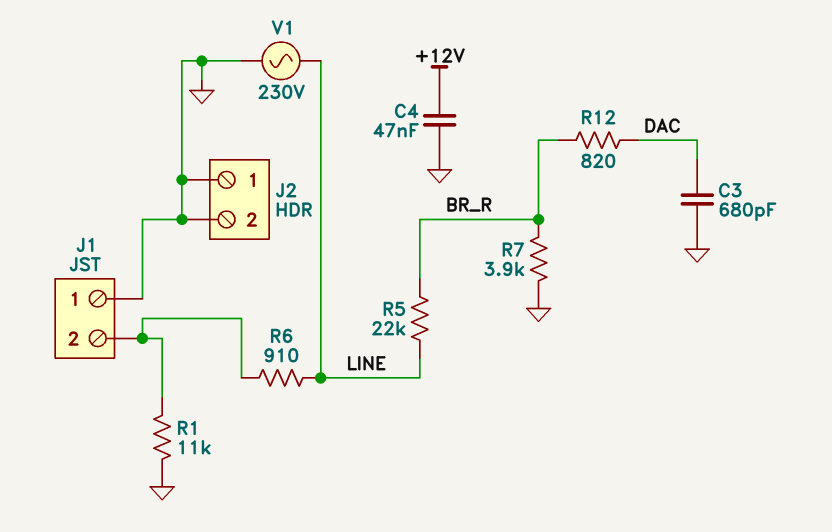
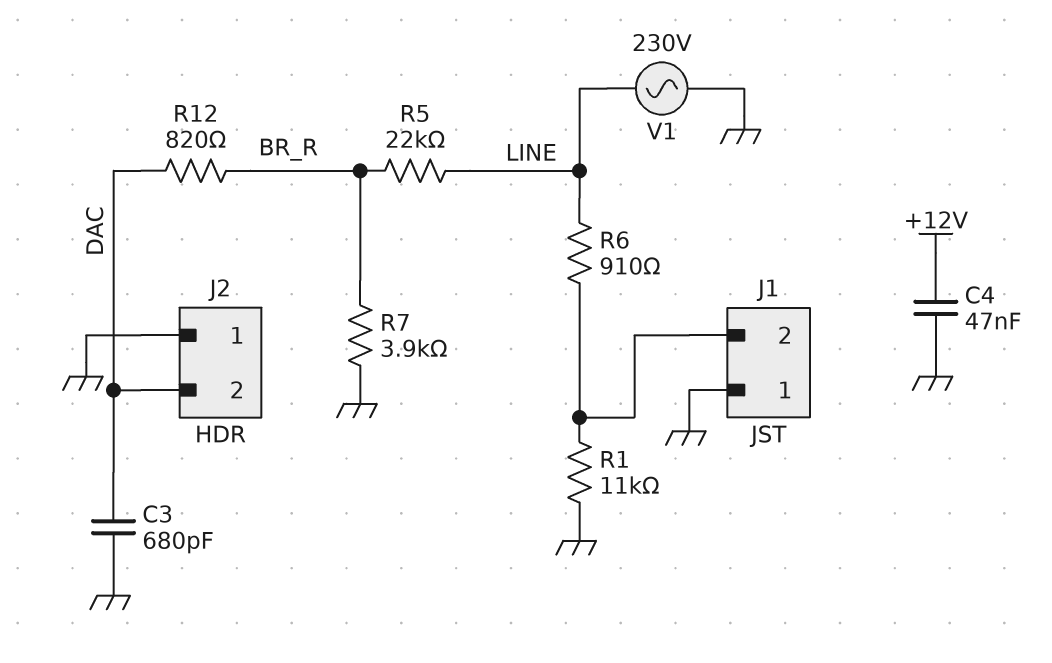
J2 pin 2: GND -> DAC

